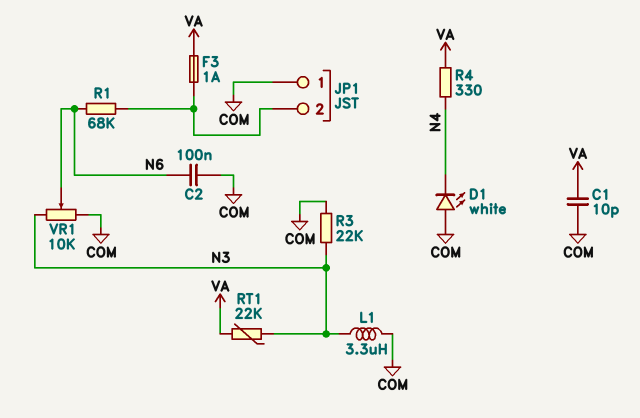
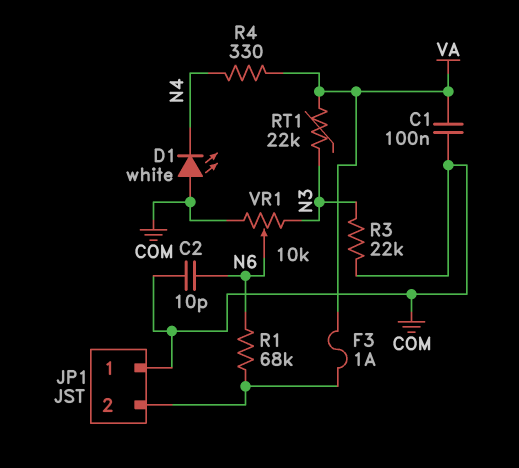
C1: 10pF (COM, VA) -> 100nF (COM, VA)
C2: 100nF (COM, N6) -> 10pF (COM, N6)
L1: 3.3uH (COM, N3) -> none

